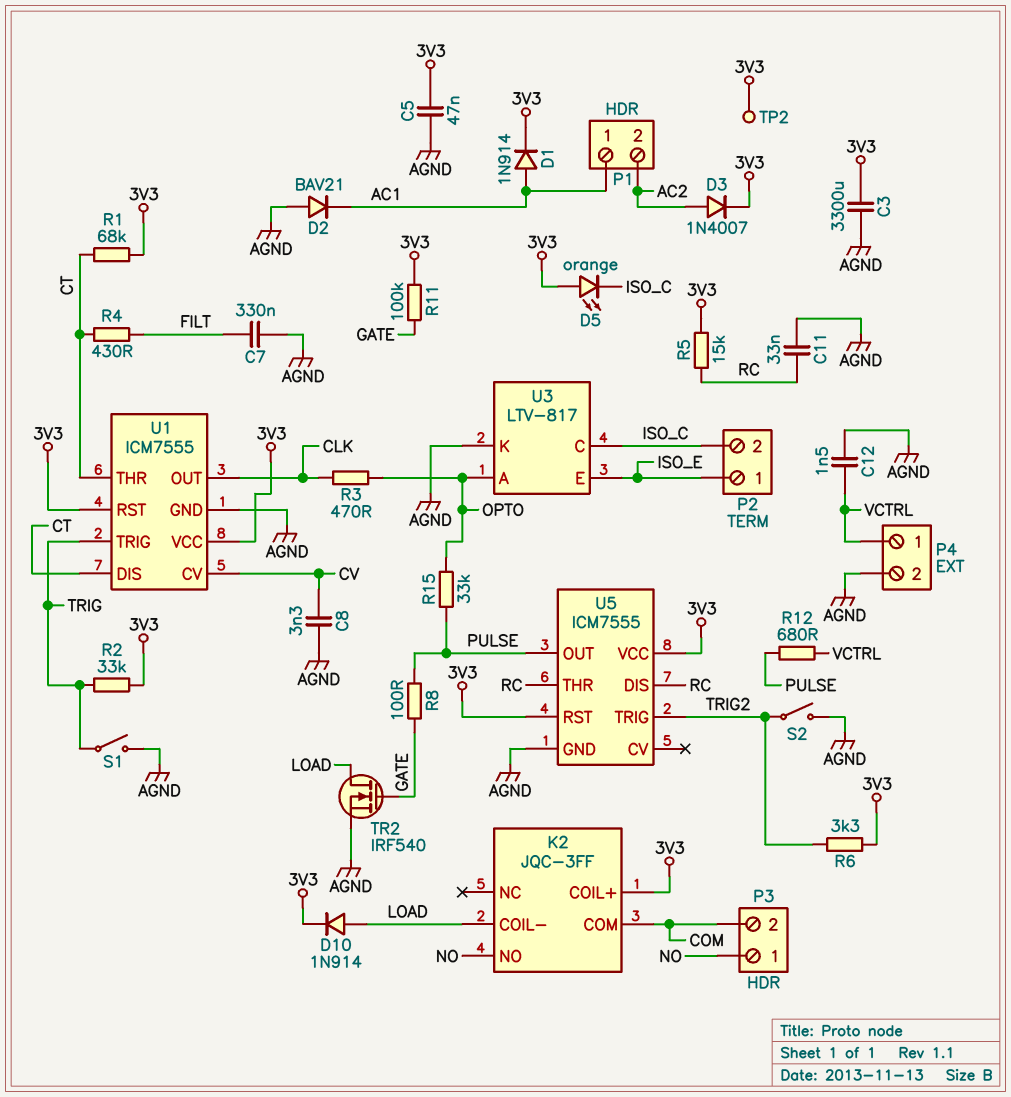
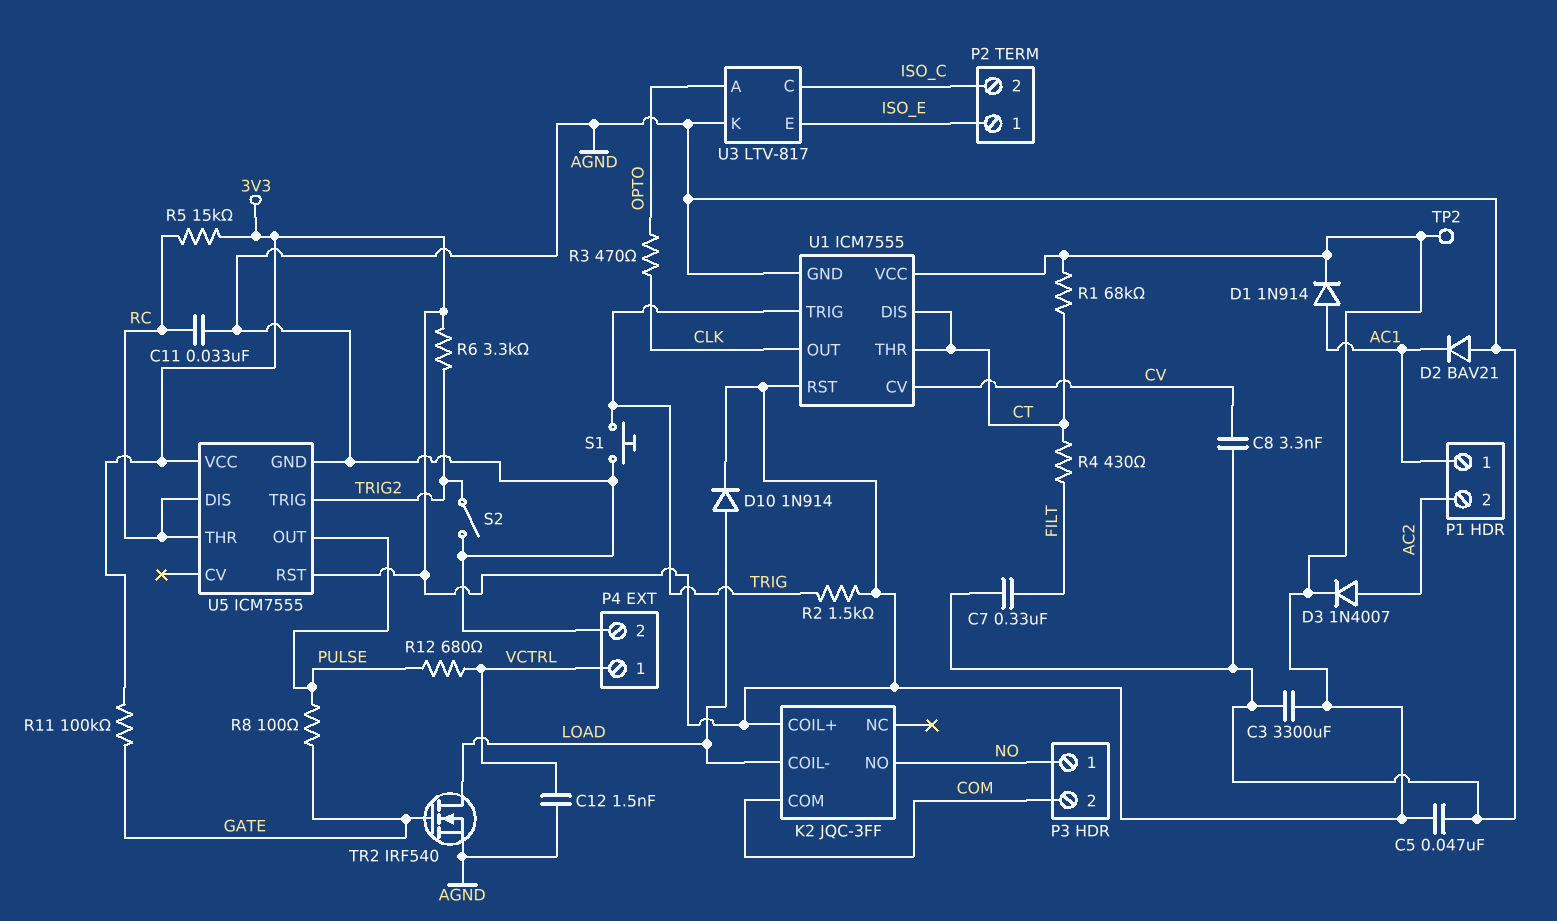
D5: LED orange (A 3V3, K ISO_C) -> none
R2: 33k (3V3, TRIG) -> 1.5k (3V3, TRIG)
R15: 33k (OPTO, PULSE) -> none
S1: switch (AGND, TRIG) -> button (AGND, TRIG)

